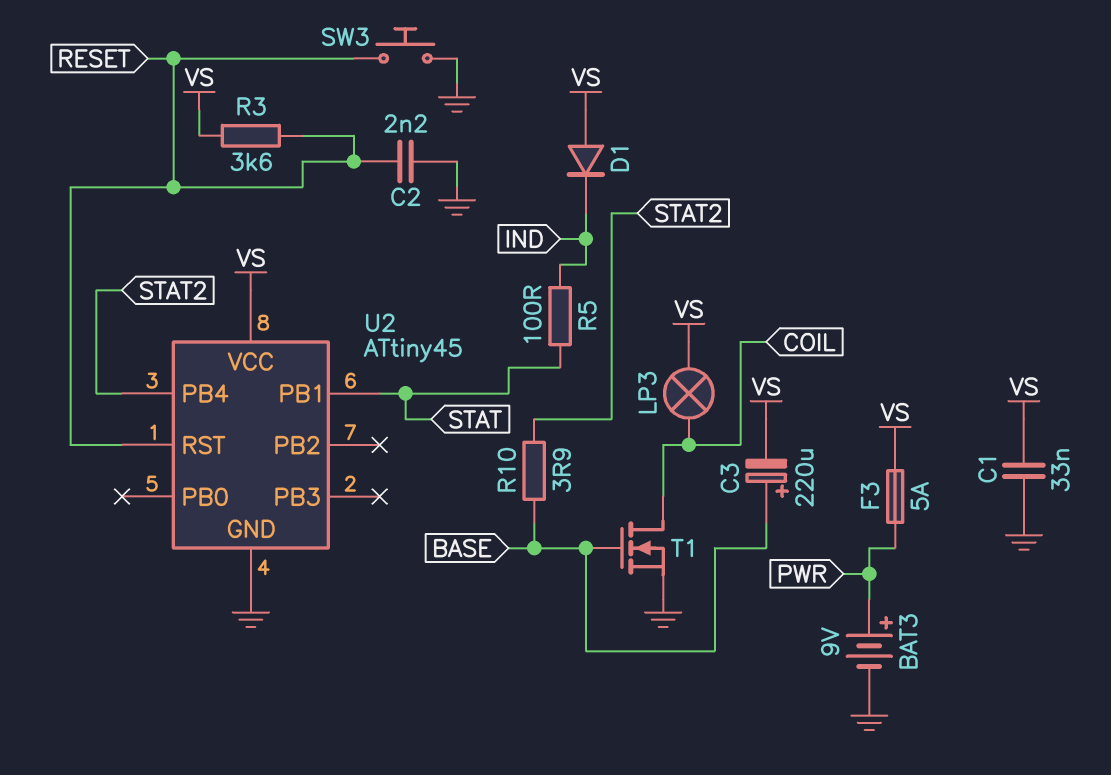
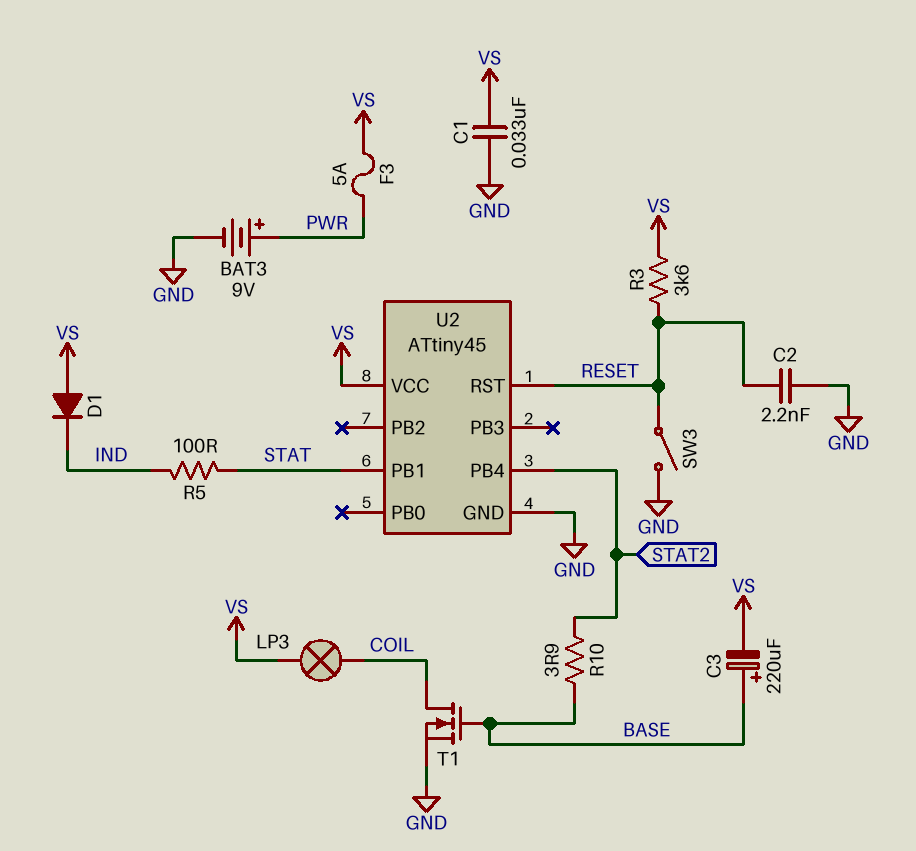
SW3: button (GND, RESET) -> switch (GND, RESET)

